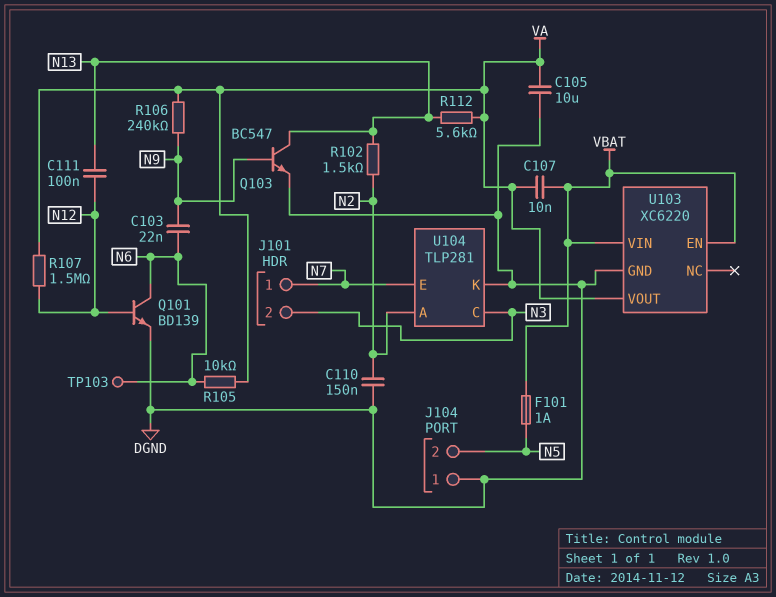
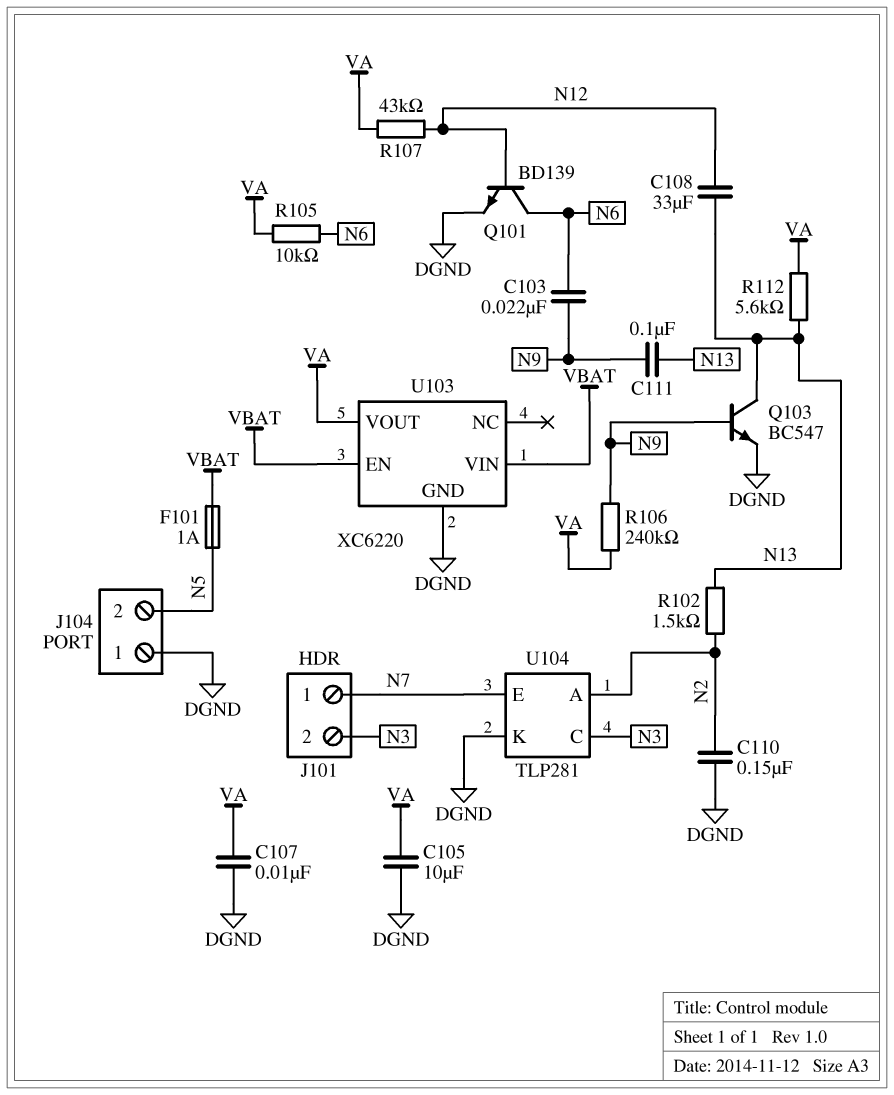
C107: 10nF (VA, VBAT) -> 10nF (DGND, VA)
C108: none -> 33uF (N12, N13)
C111: 100nF (N12, N13) -> 100nF (N9, N13)
R107: 1.5M (N12, VA) -> 43k (N12, VA)
TP103: test point (N6) -> none

